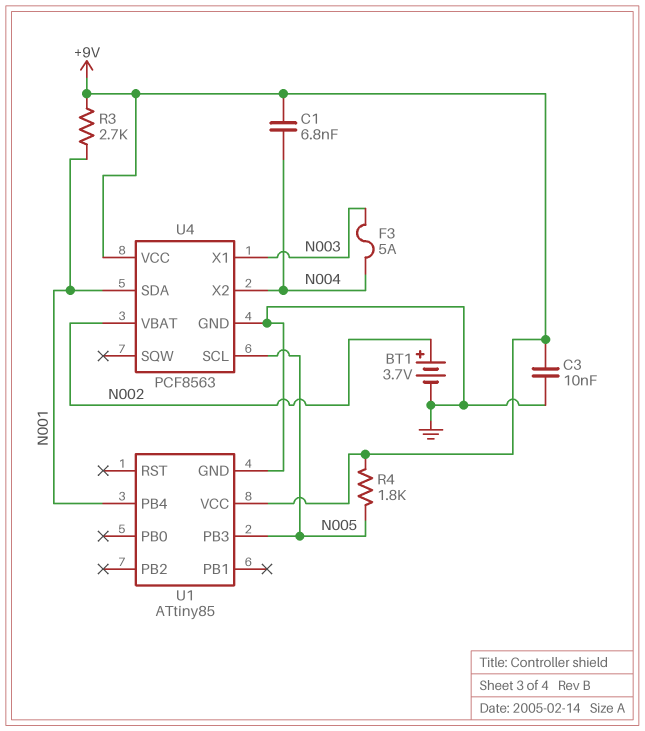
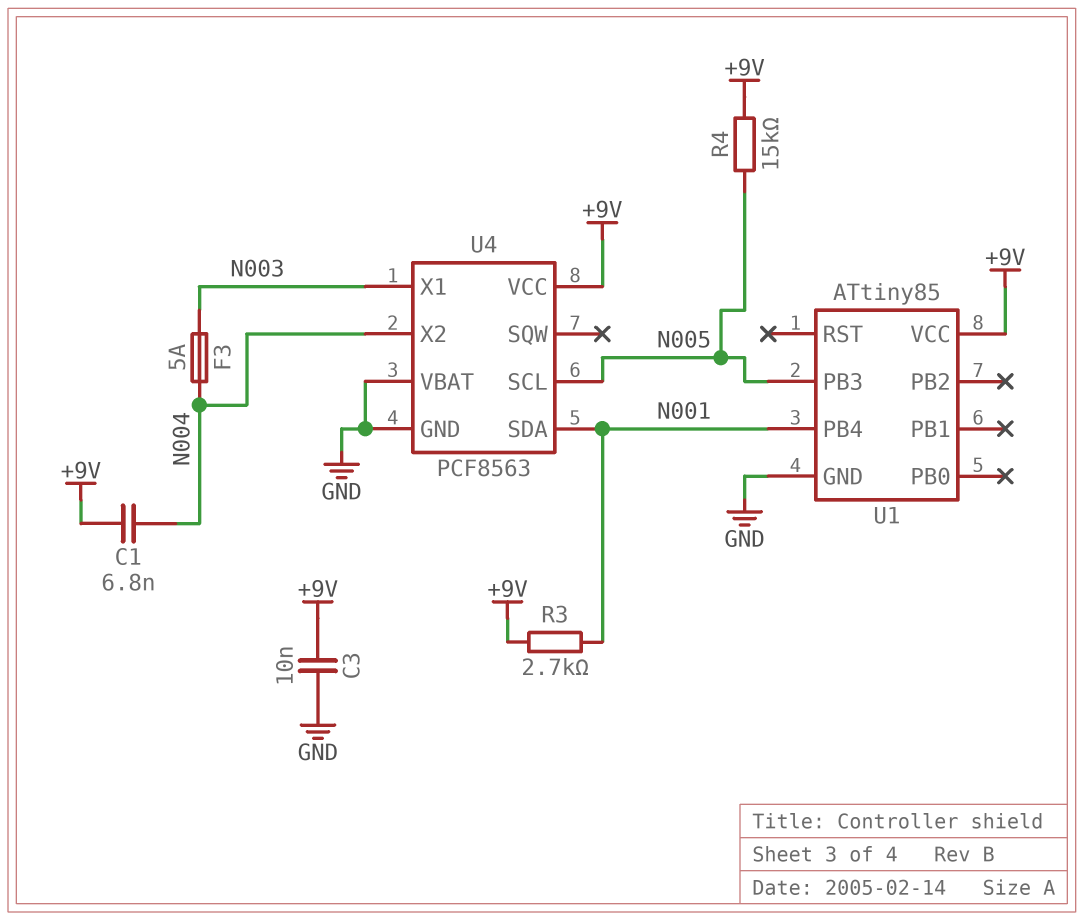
BT1: 3.7V (plus N002, minus GND) -> none
R4: 1.8k (+9V, N005) -> 15k (+9V, N005)
U4 pin VBAT: N002 -> GND

